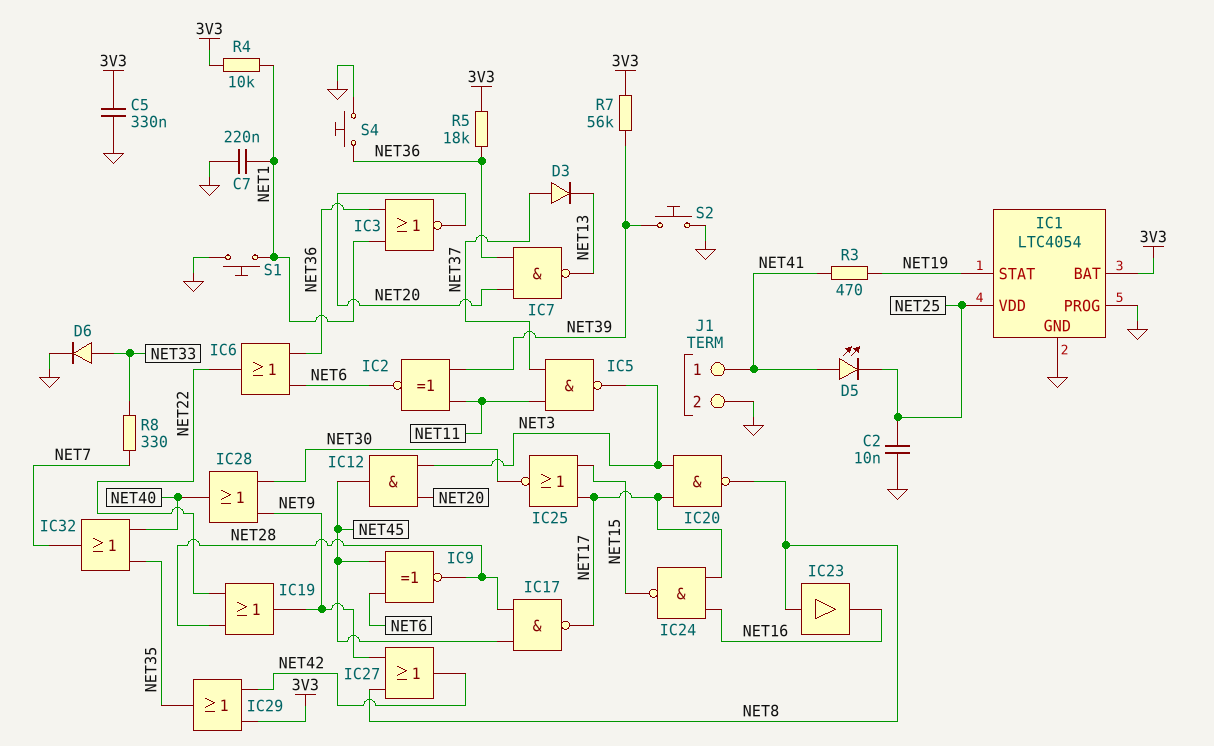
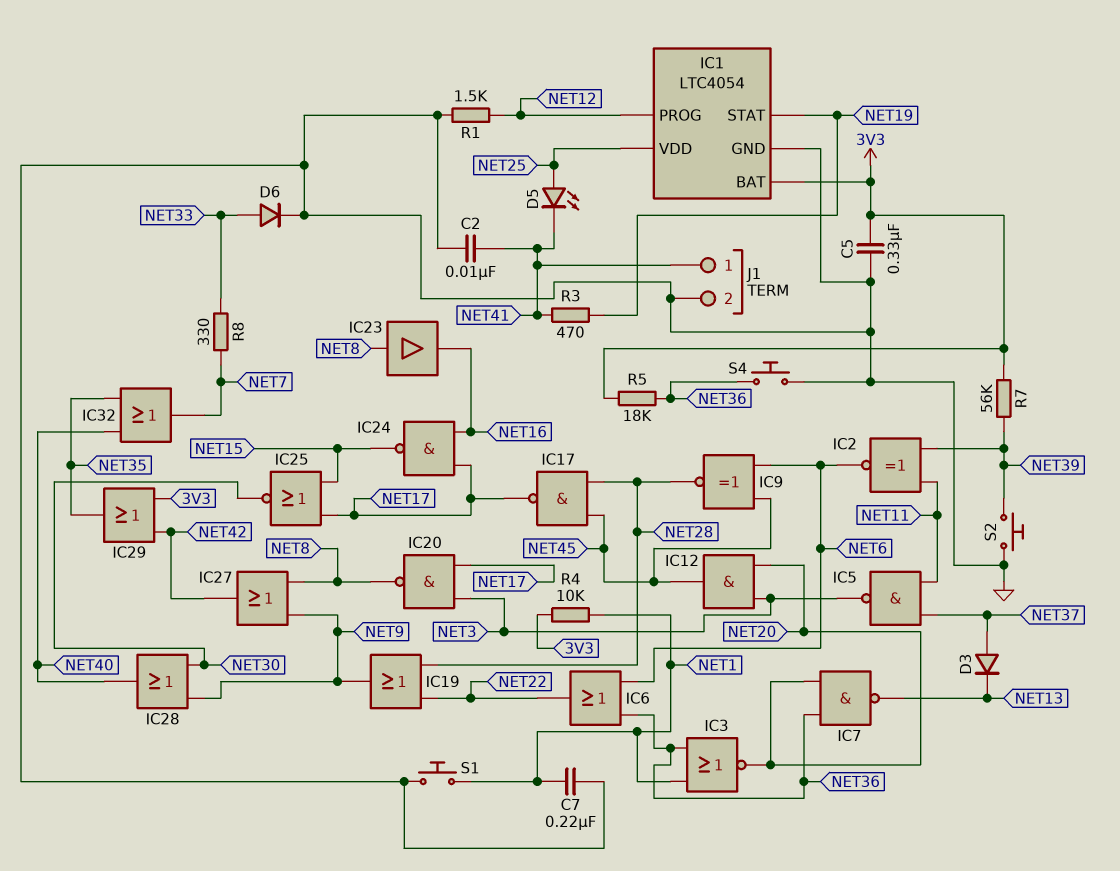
C2: 10nF (GND, NET25) -> 10nF (GND, NET41)
D5: LED (A NET41, K NET25) -> LED (A NET25, K NET41)
IC1 pin PROG: GND -> NET12
R1: none -> 1.5k (GND, NET12)

